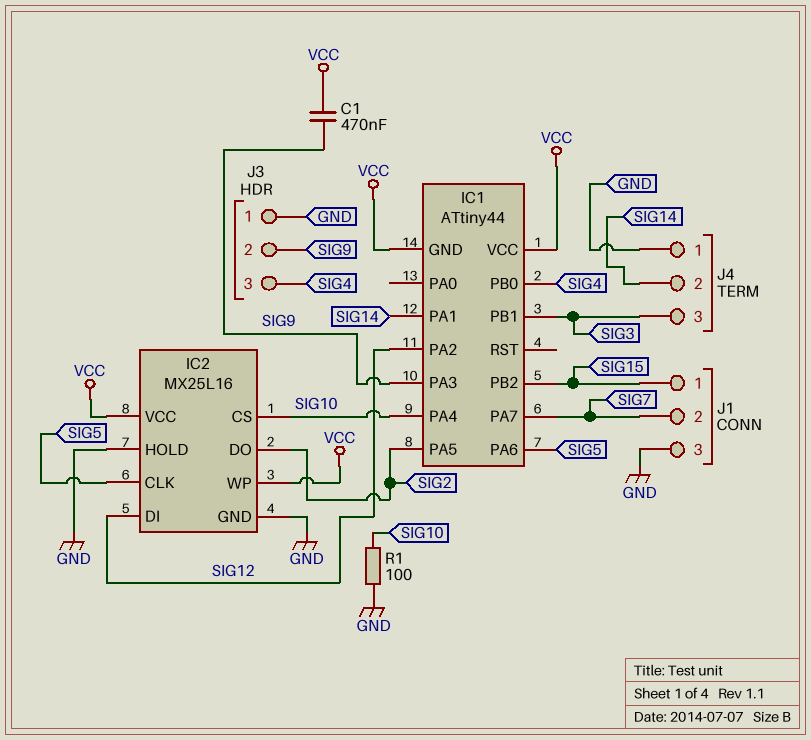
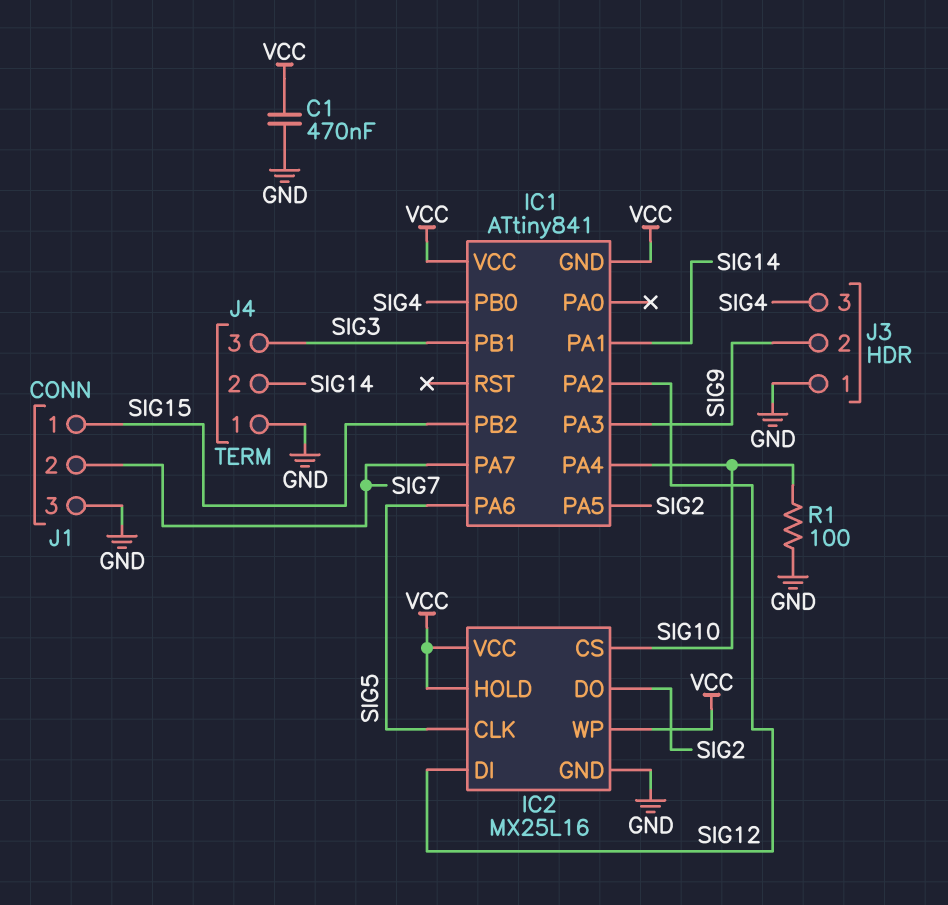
C1: 470nF (SIG9, VCC) -> 470nF (GND, VCC)
IC1: ATtiny44 -> ATtiny841
IC2 pin HOLD: GND -> VCC

